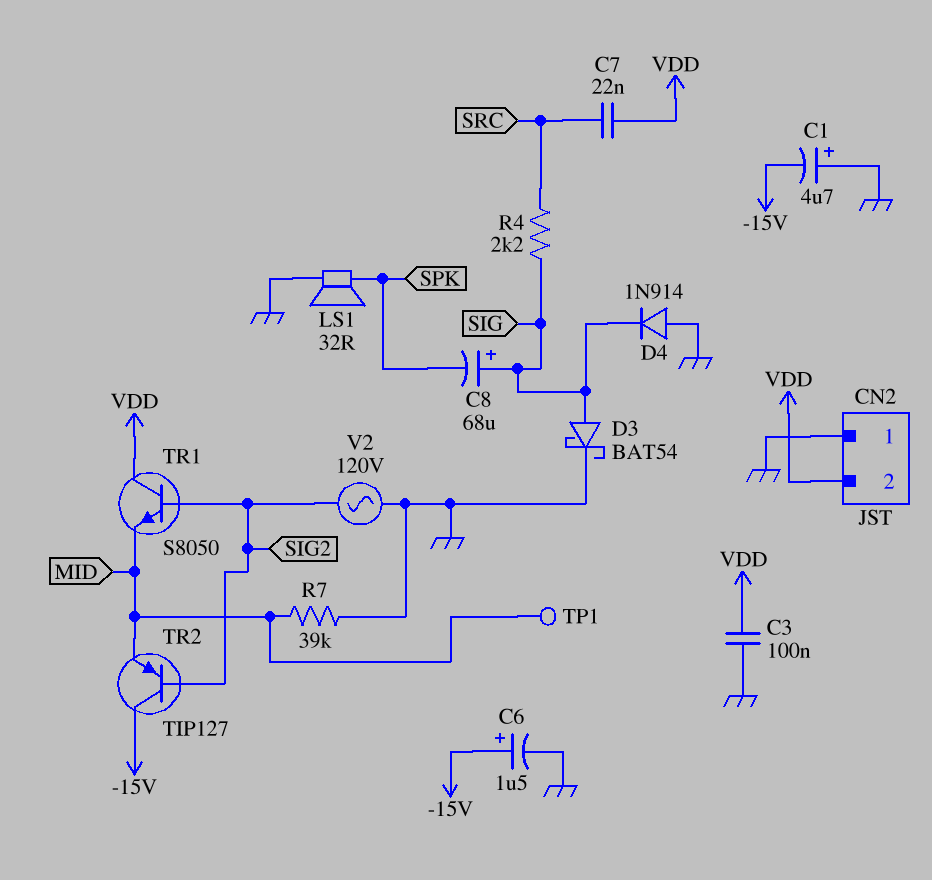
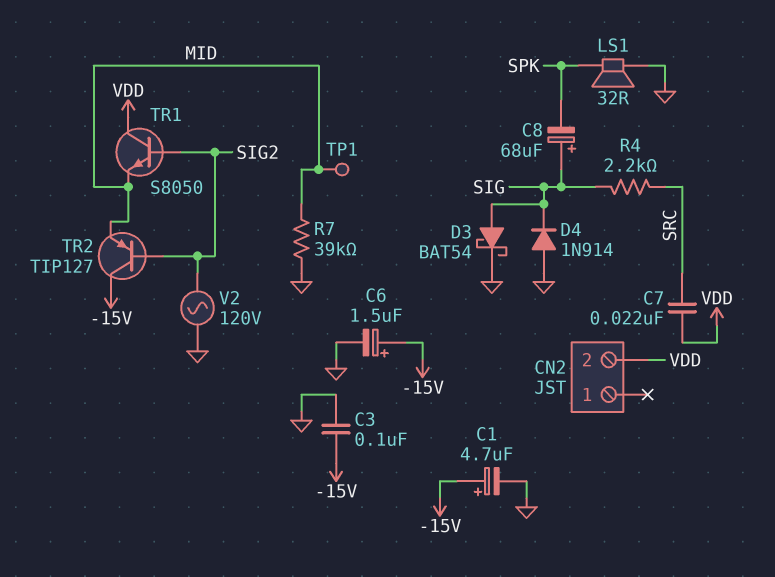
C1: 4.7uF (plus GND, minus -15V) -> 4.7uF (plus -15V, minus GND)
C3: 100nF (GND, VDD) -> 100nF (-15V, GND)
CN2 pin 1: GND -> none

